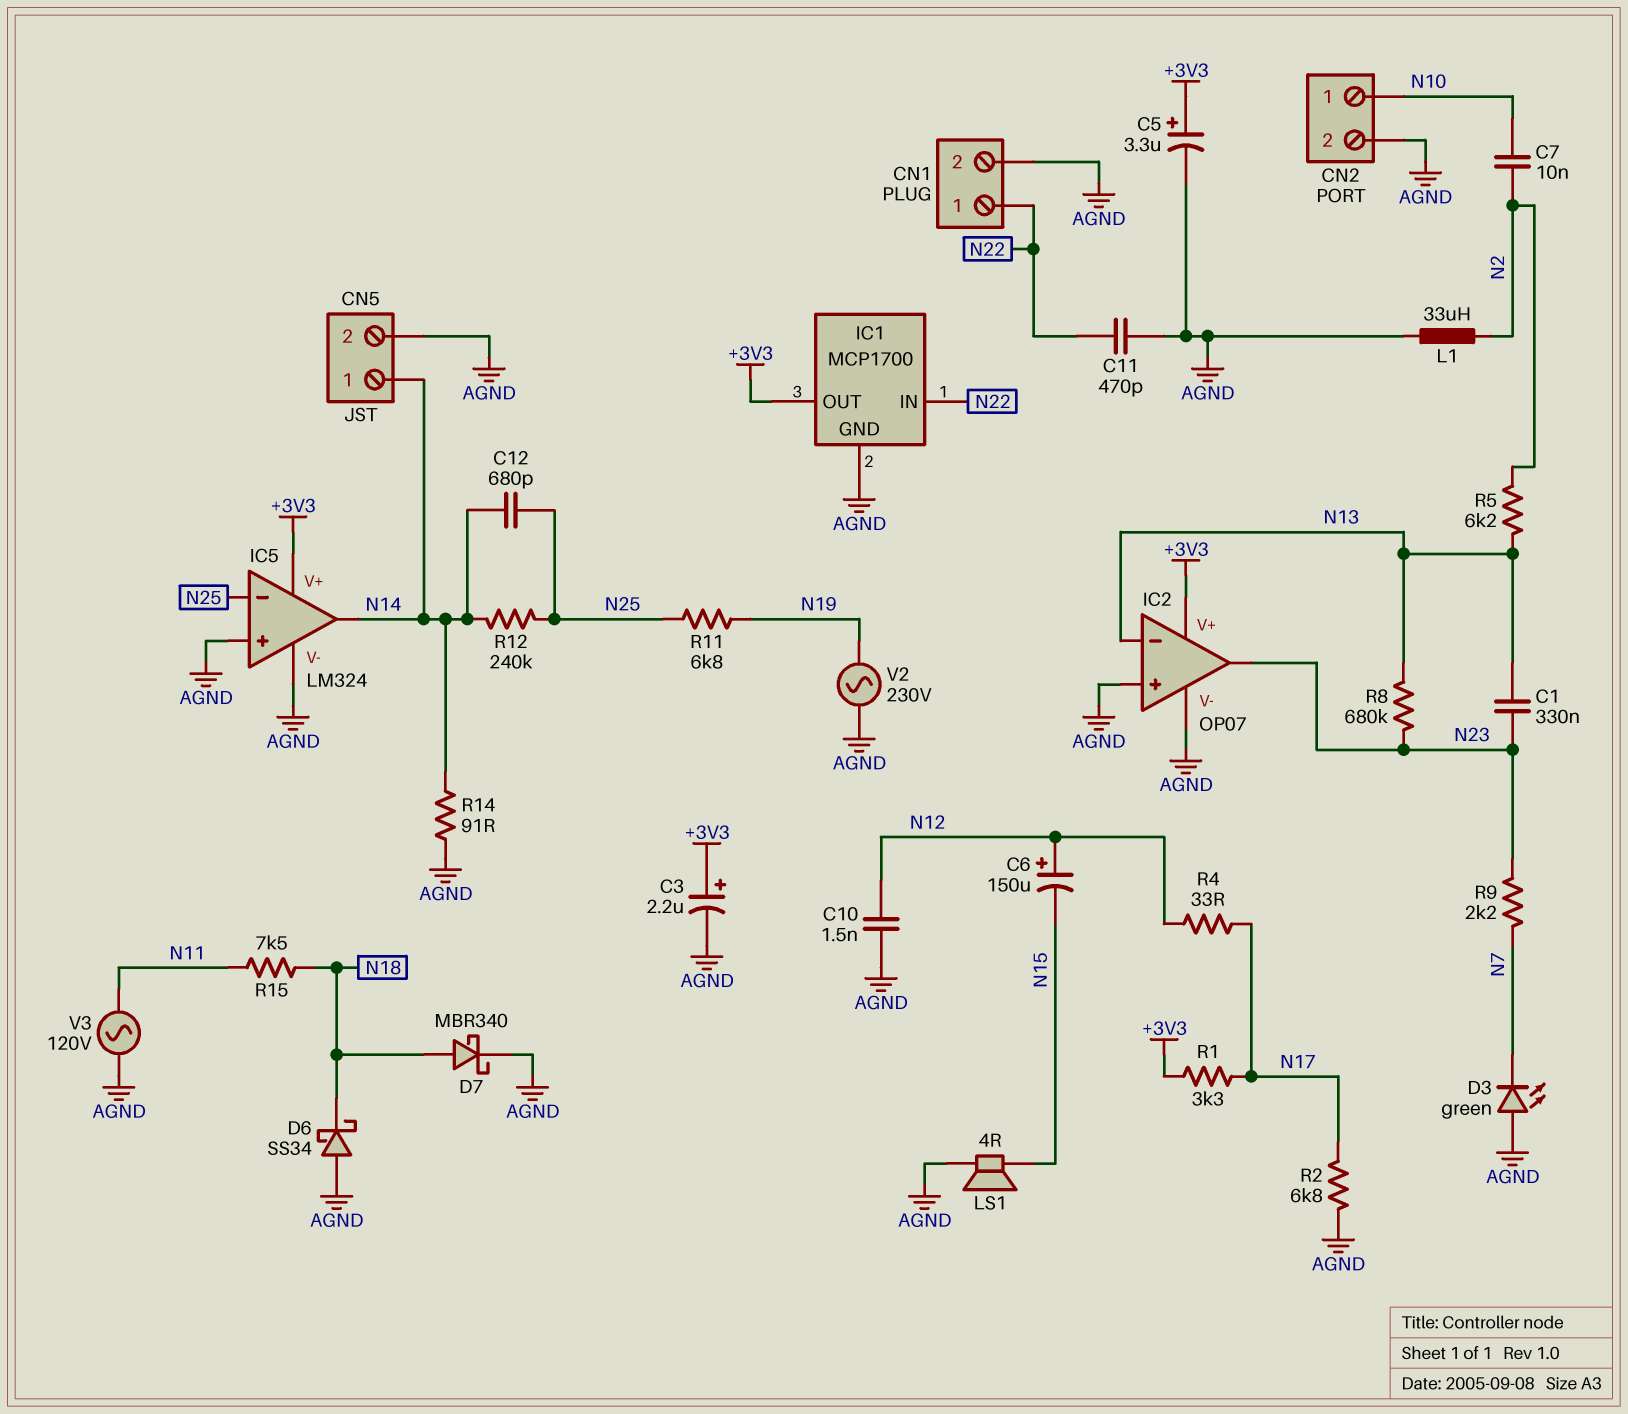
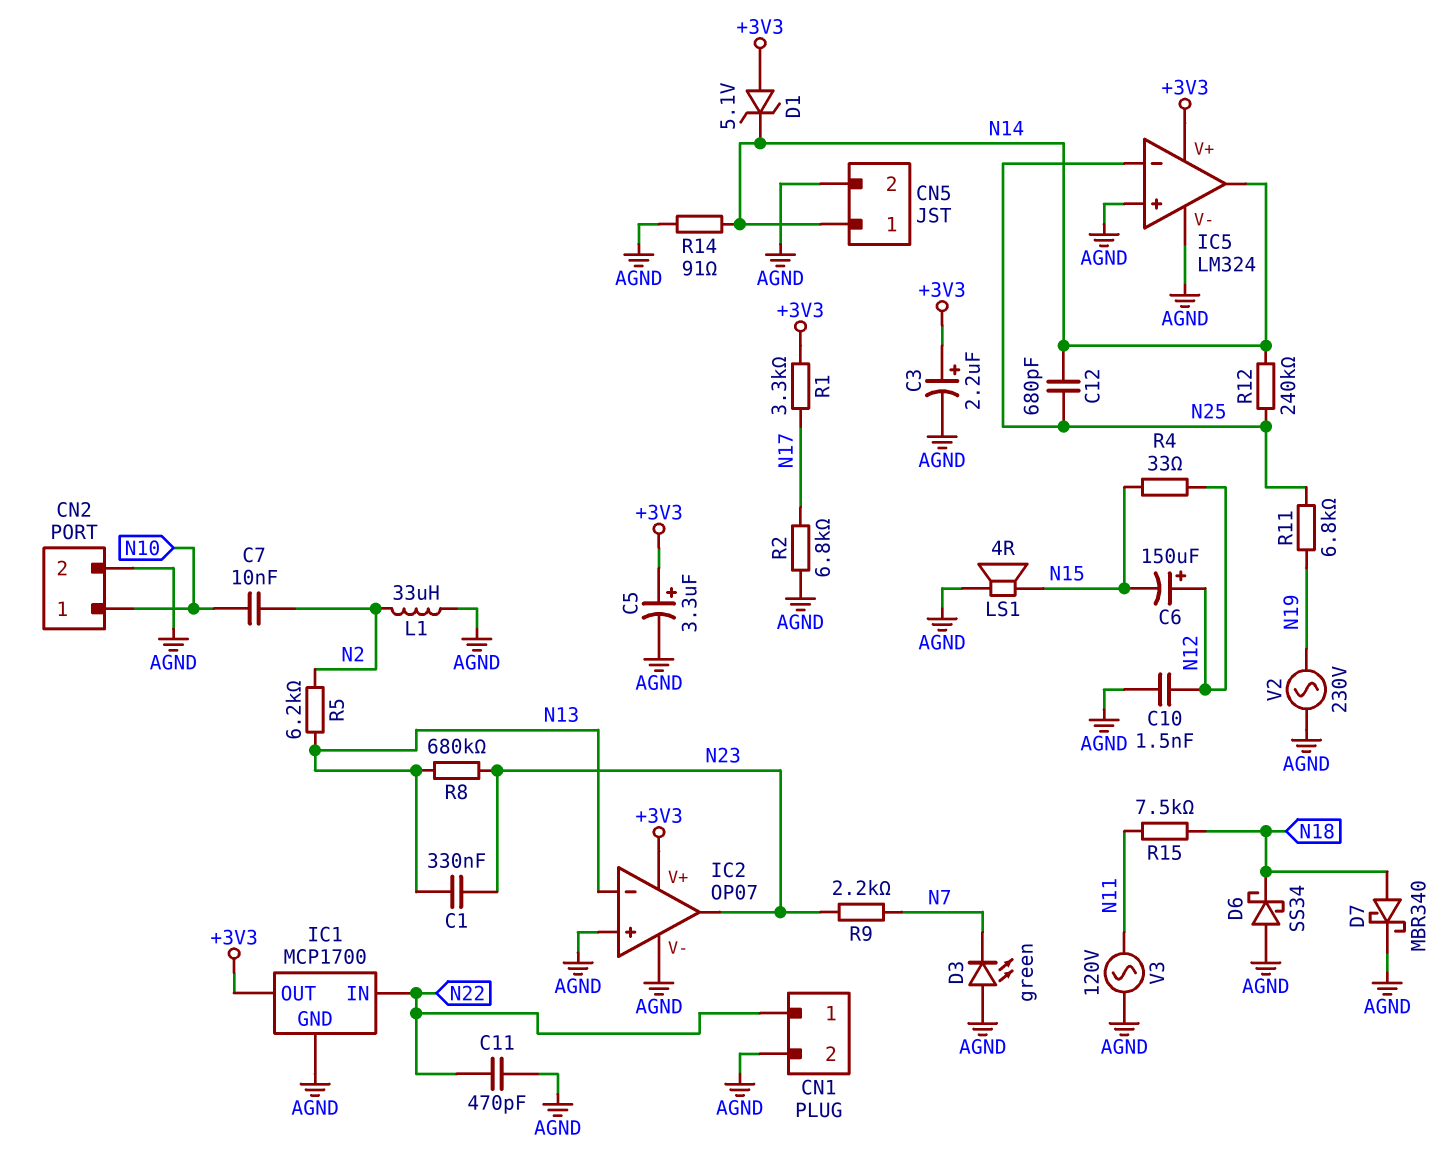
D1: none -> zener 5.1V (A +3V3, K N14)
R4: 33 (N12, N17) -> 33 (N12, N15)

